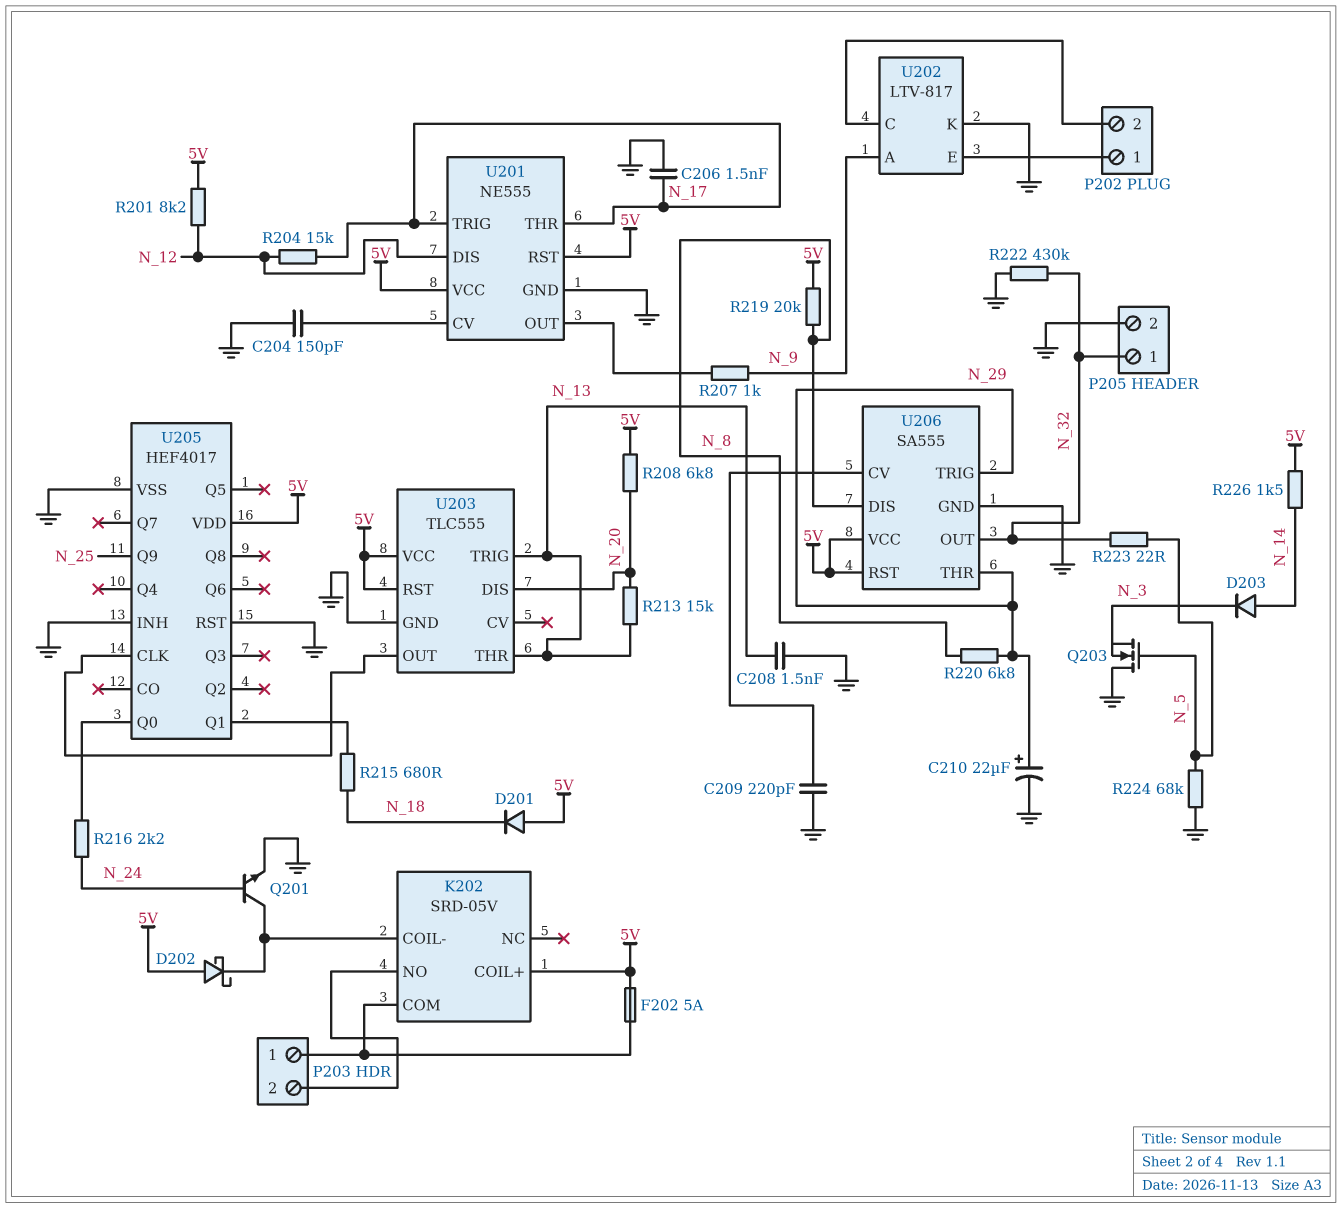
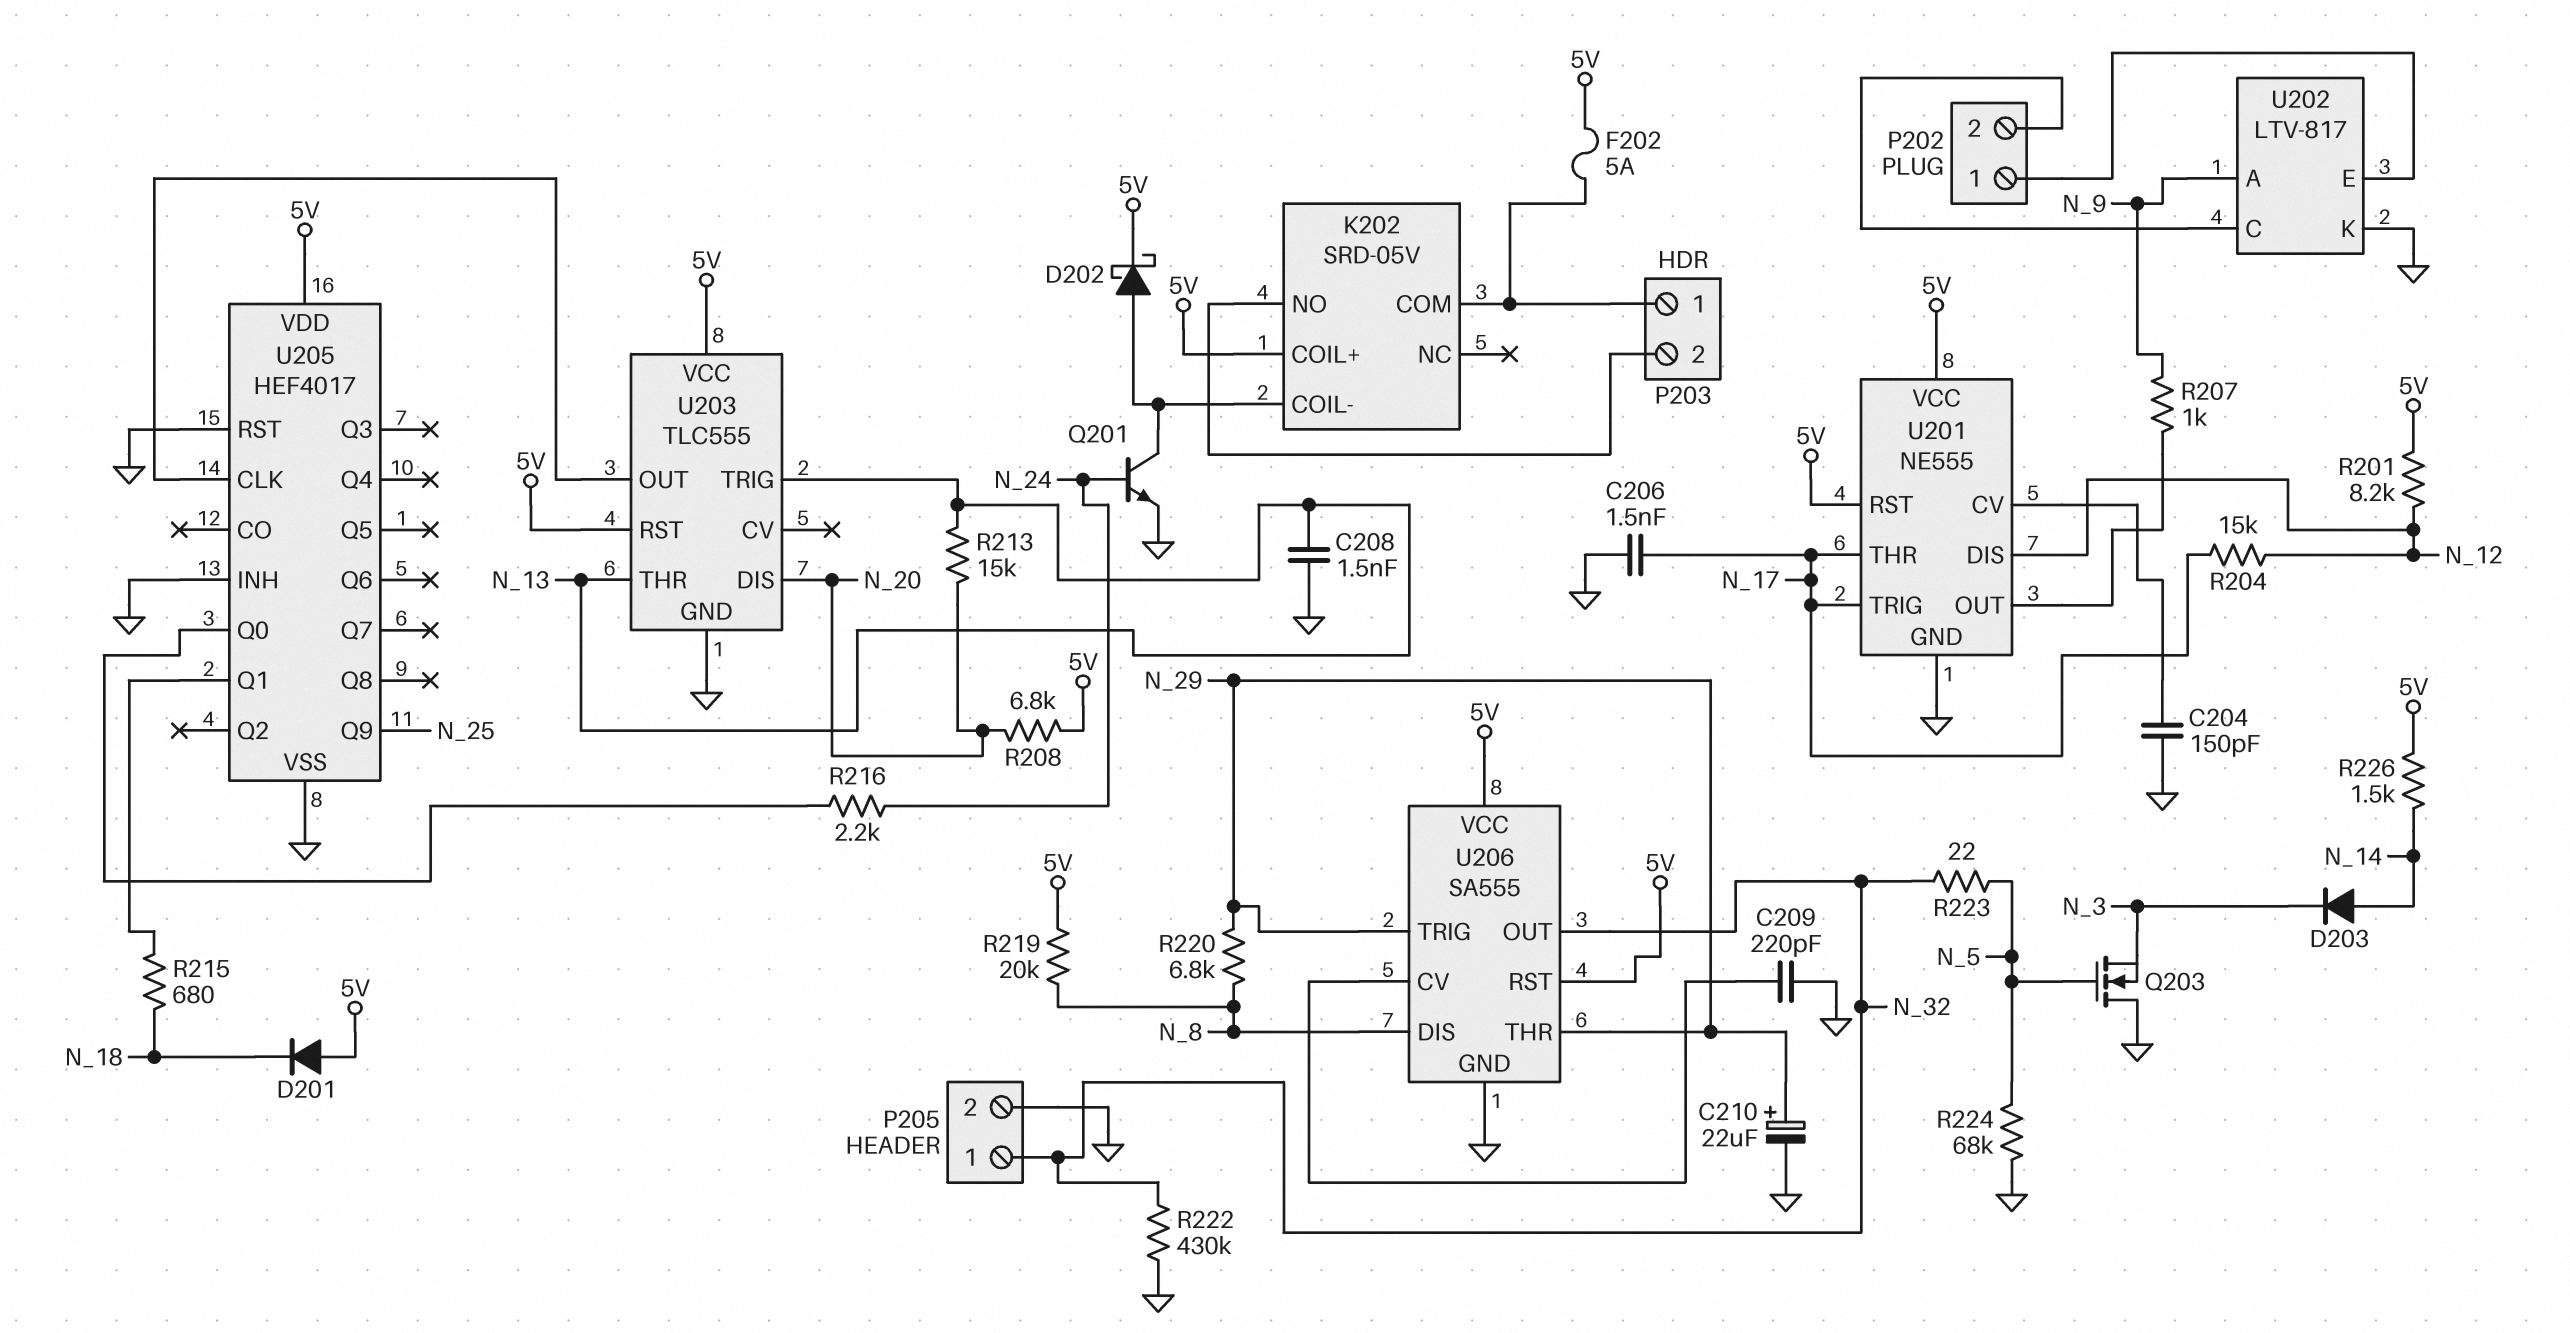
D202: schottky (A 5V, K K202/COIL-) -> schottky (A K202/COIL-, K 5V)

